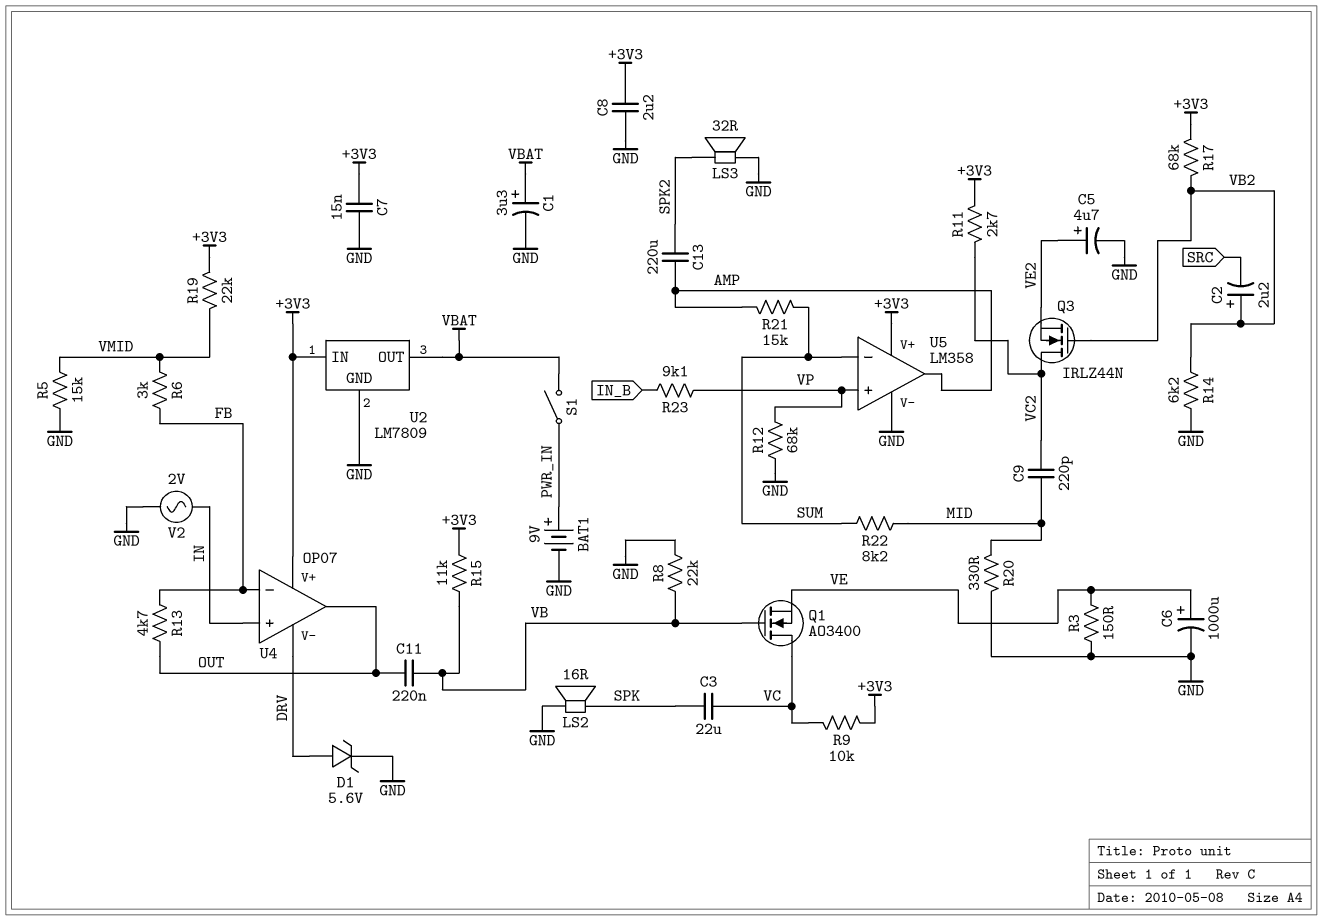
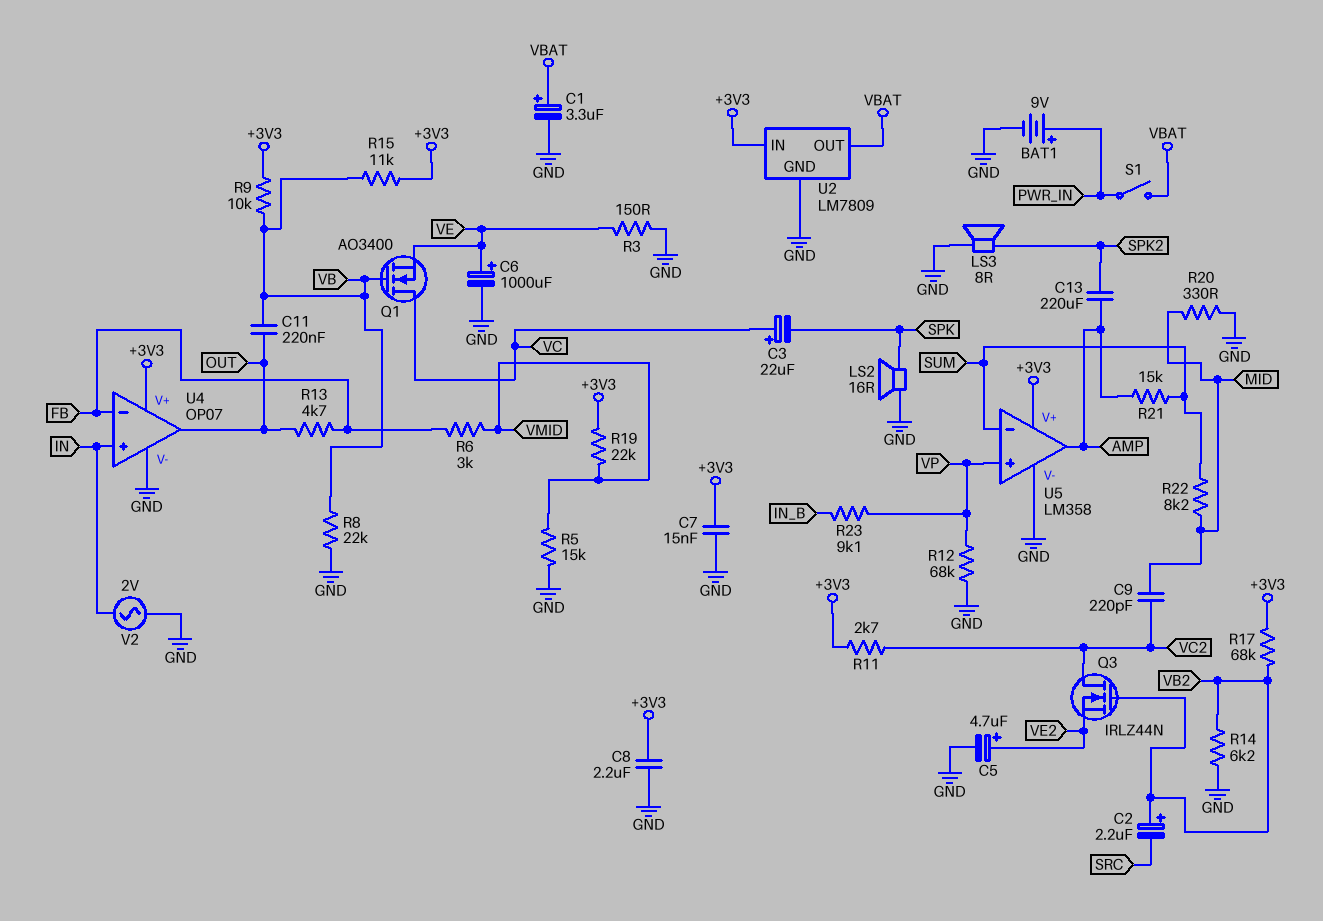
C3: 22uF (SPK, VC) -> 22uF (plus VC, minus SPK)
D1: zener 5.6V (A DRV, K GND) -> none
LS3: speaker 32R (GND, SPK2) -> speaker 8R (GND, SPK2)
R9: 10k (+3V3, VC) -> 10k (+3V3, VB)
U4 pin V-: DRV -> GND

